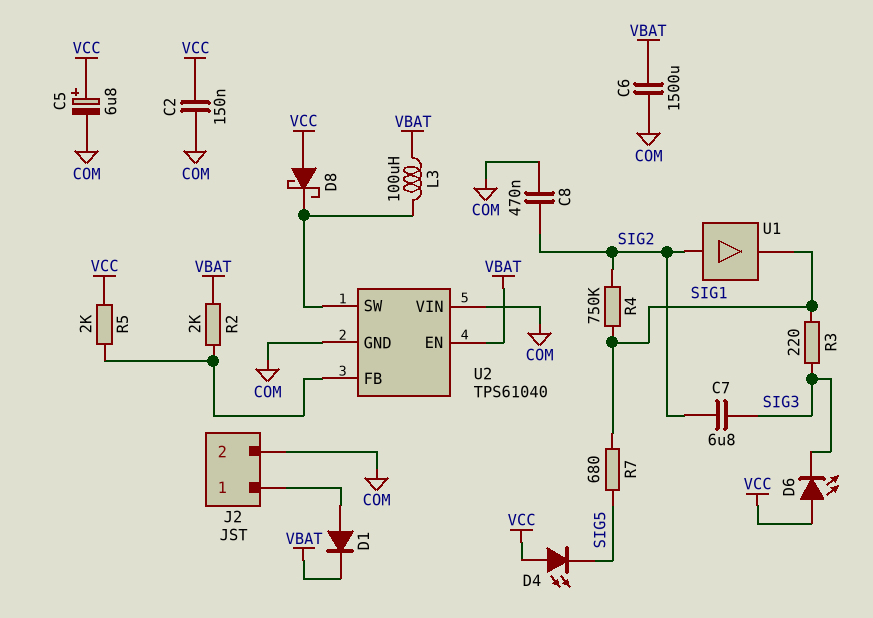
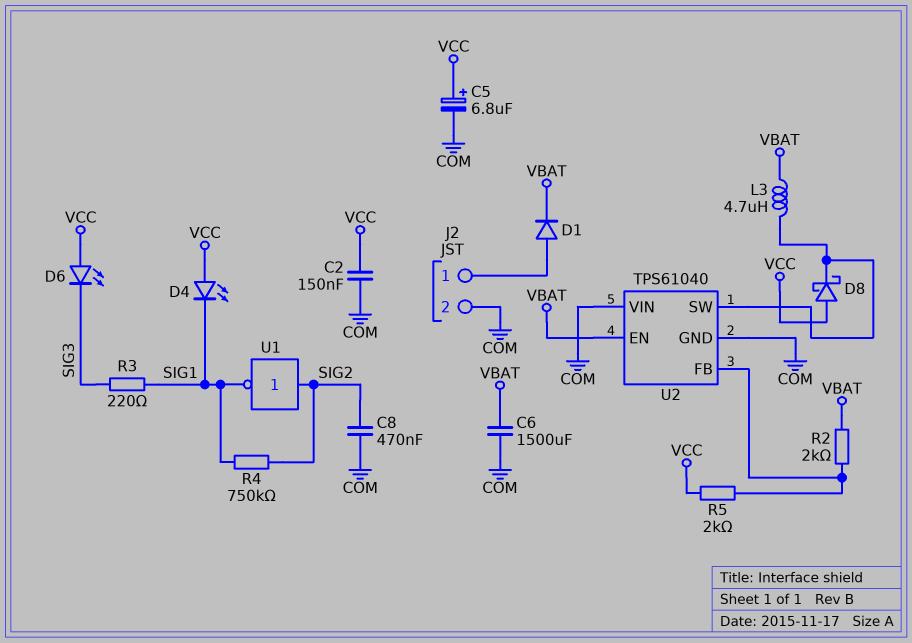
C7: 6.8uF (SIG2, SIG3) -> none
D4: LED (A VCC, K SIG5) -> LED (A VCC, K SIG1)
L3: 100uH (U2/SW, VBAT) -> 4.7uH (U2/SW, VBAT)
R7: 680 (SIG1, SIG5) -> none
U1: buffer (in SIG2, out SIG1) -> NOT (in SIG2, out SIG1)

